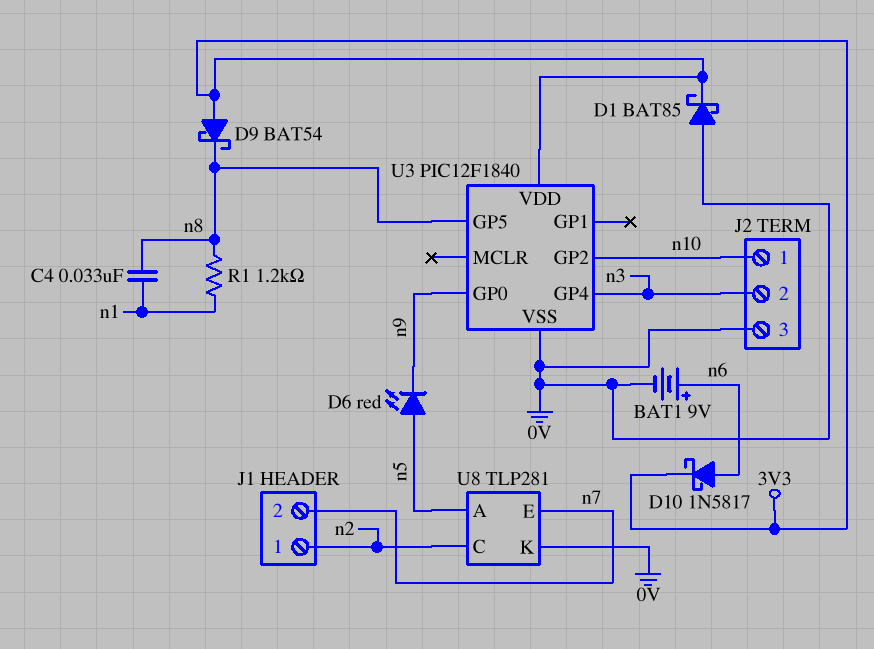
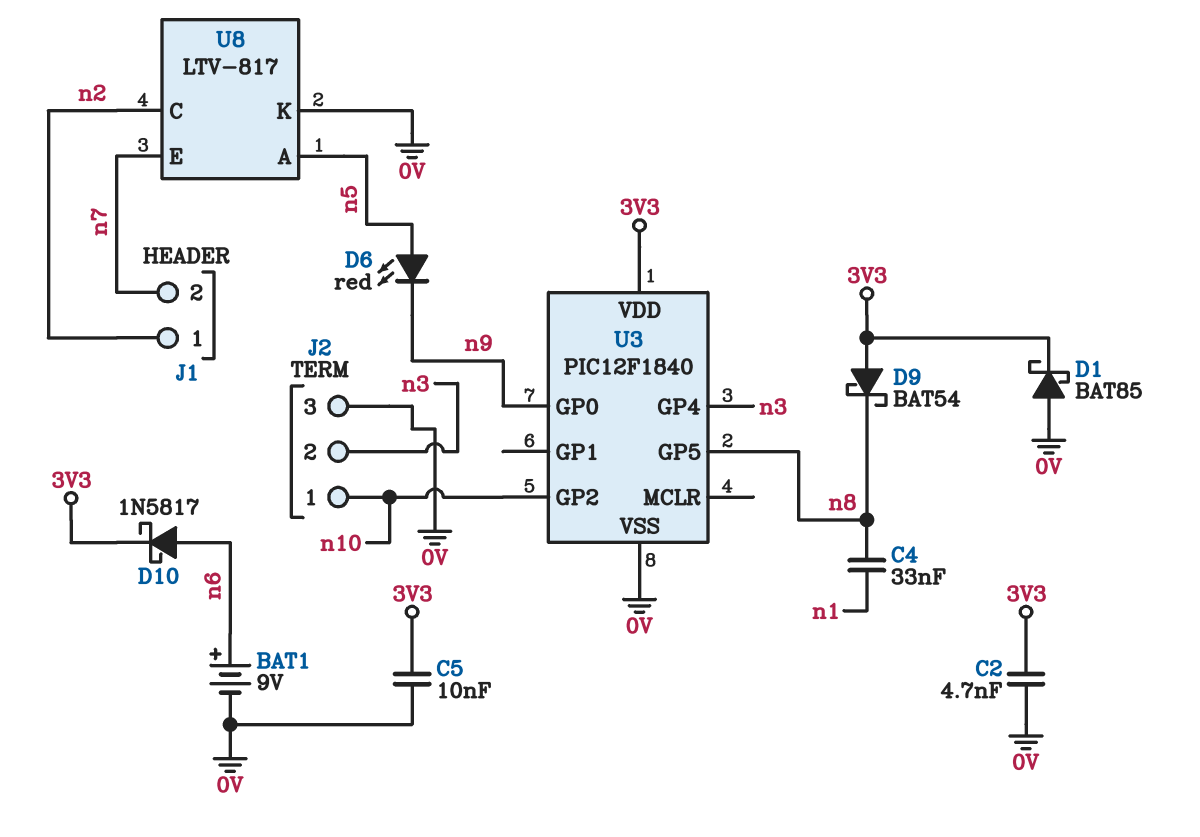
C2: none -> 4.7nF (0V, 3V3)
C5: none -> 10nF (0V, 3V3)
R1: 1.2k (n1, n8) -> none
U8: TLP281 -> LTV-817

